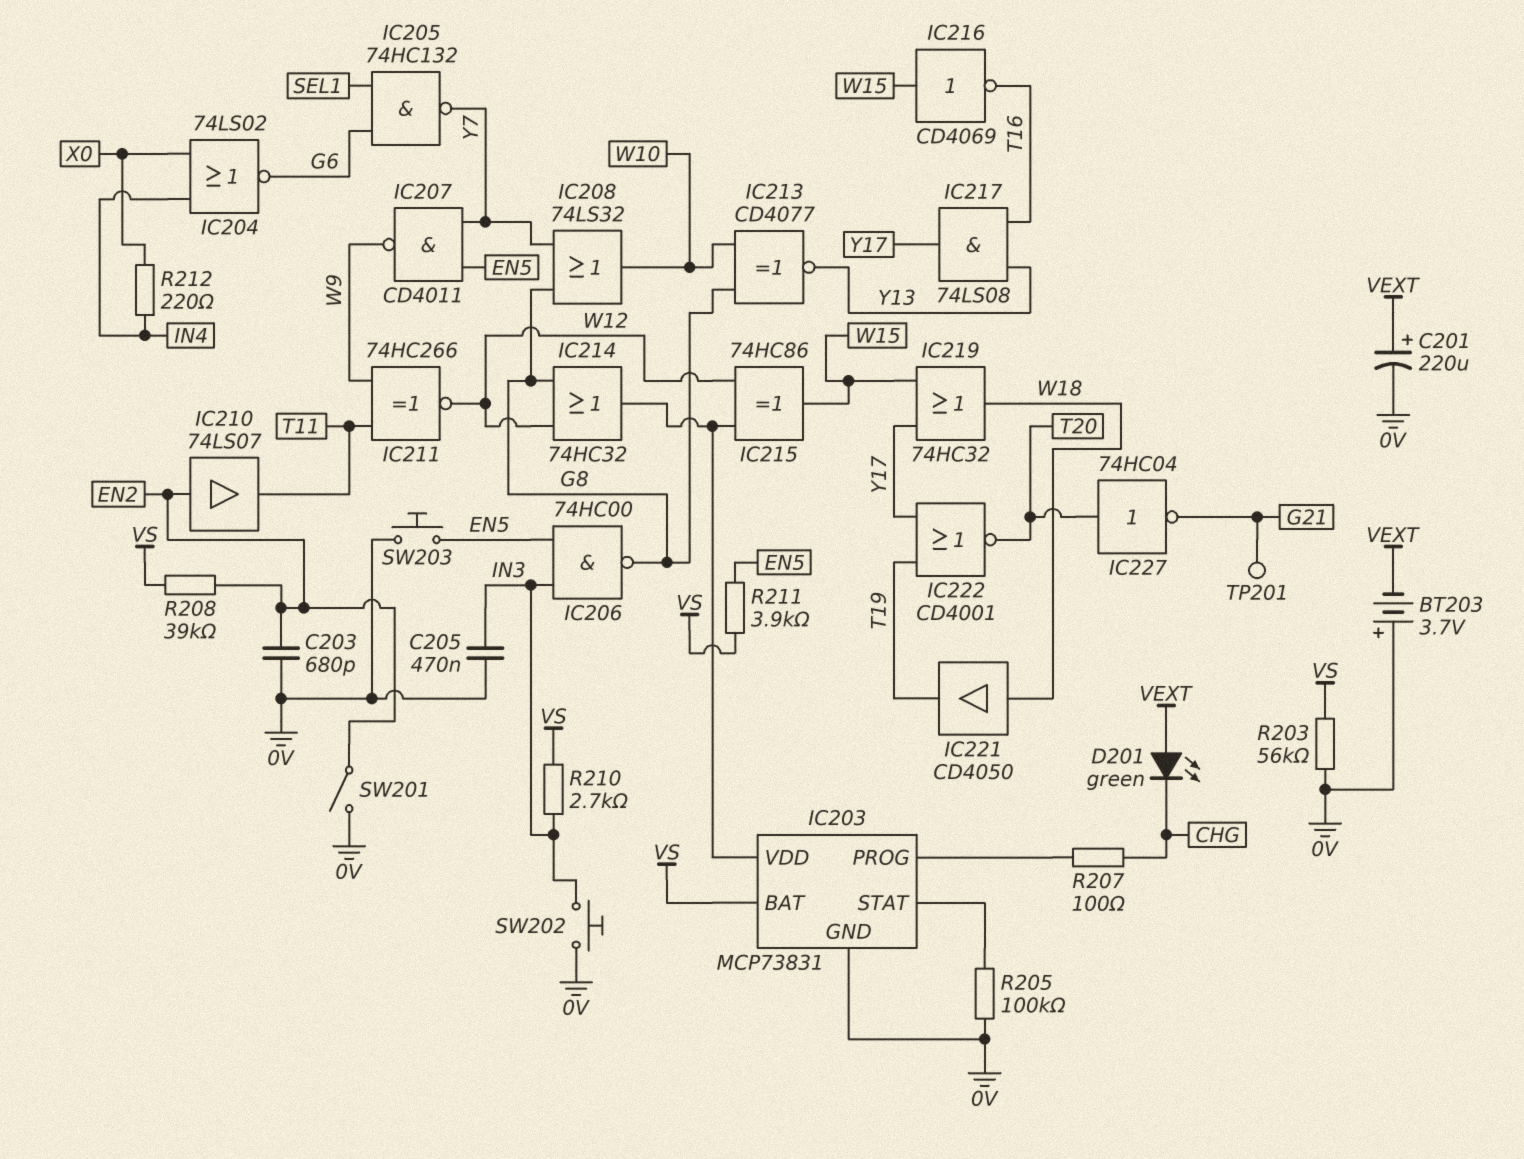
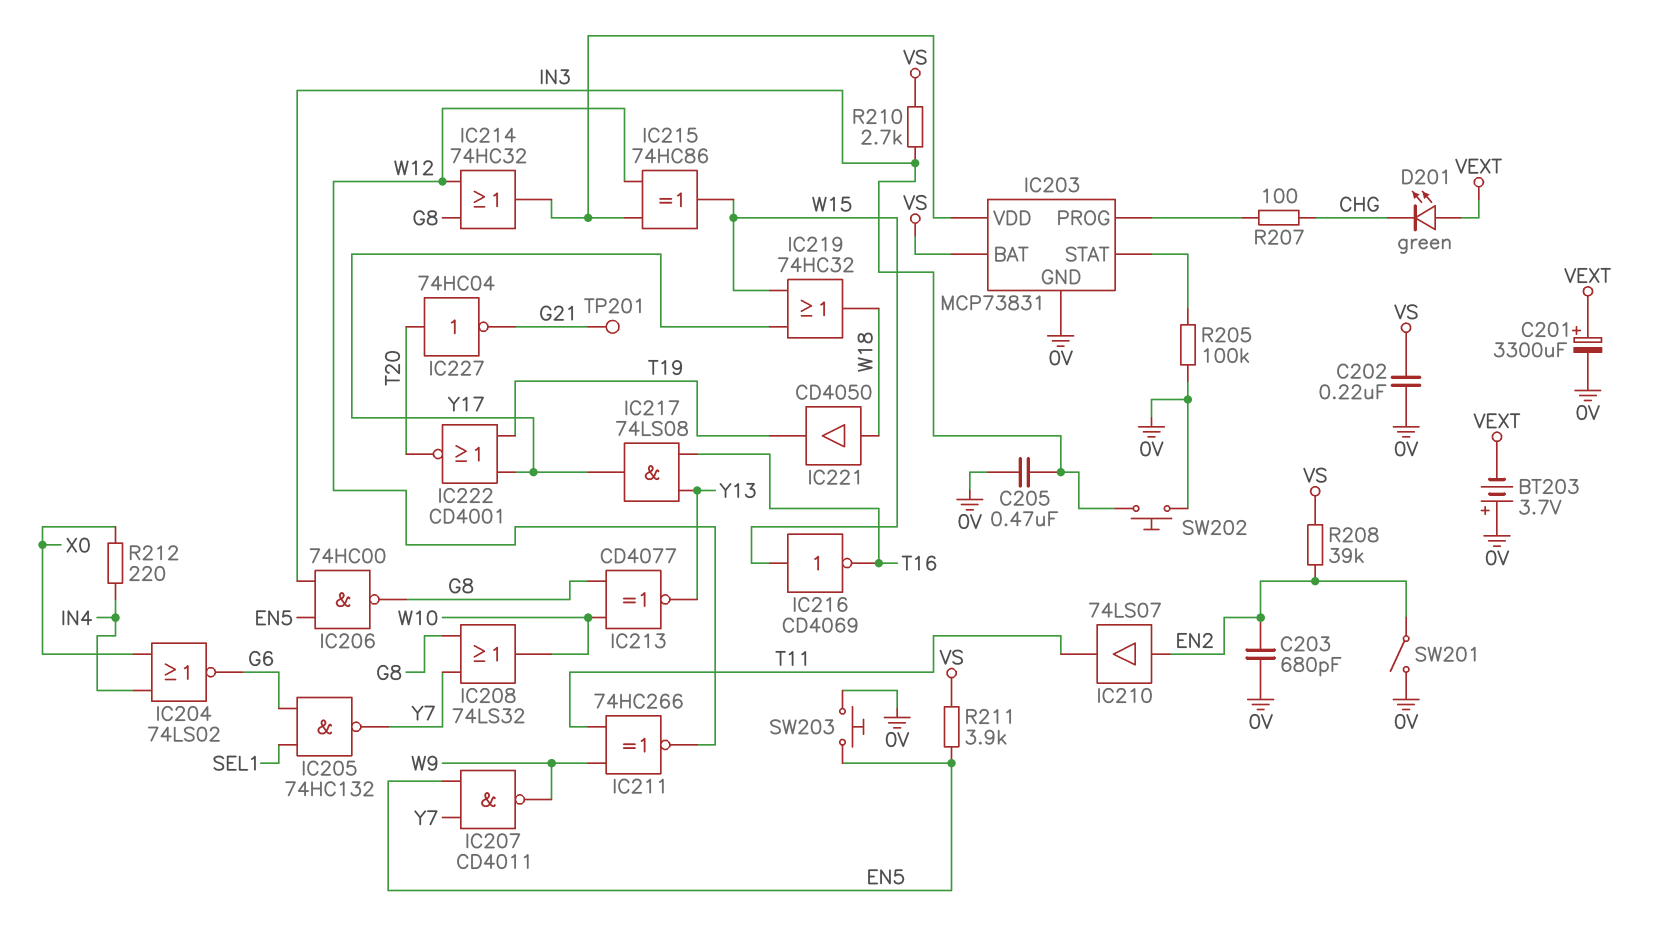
C201: 220uF (plus VEXT, minus 0V) -> 3300uF (plus VEXT, minus 0V)
C202: none -> 220nF (0V, VS)
R203: 56k (0V, VS) -> none

